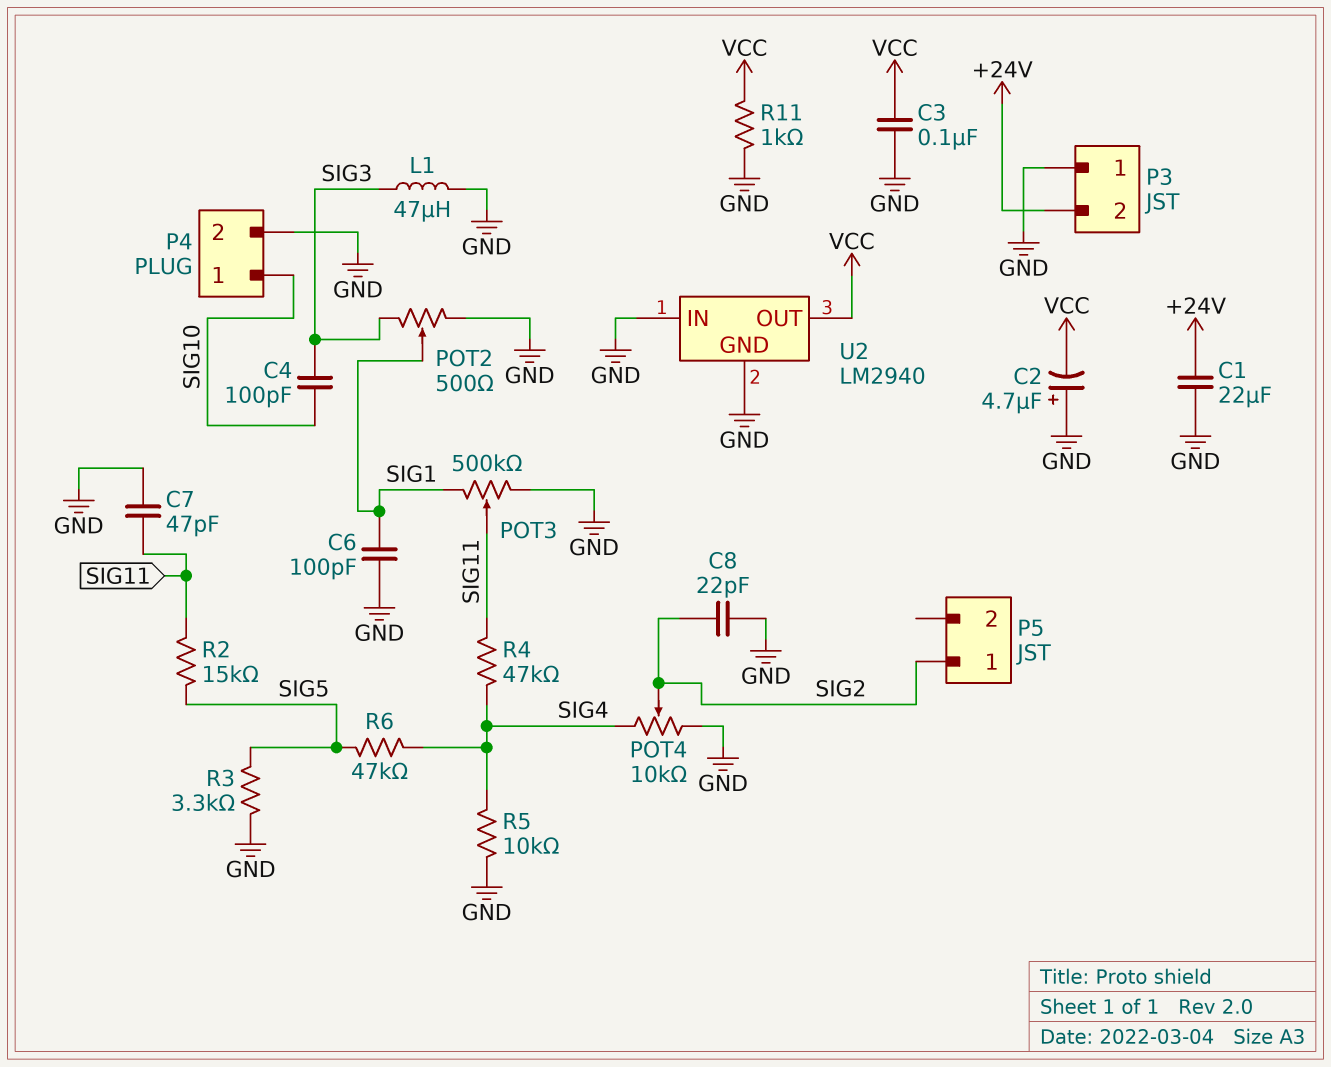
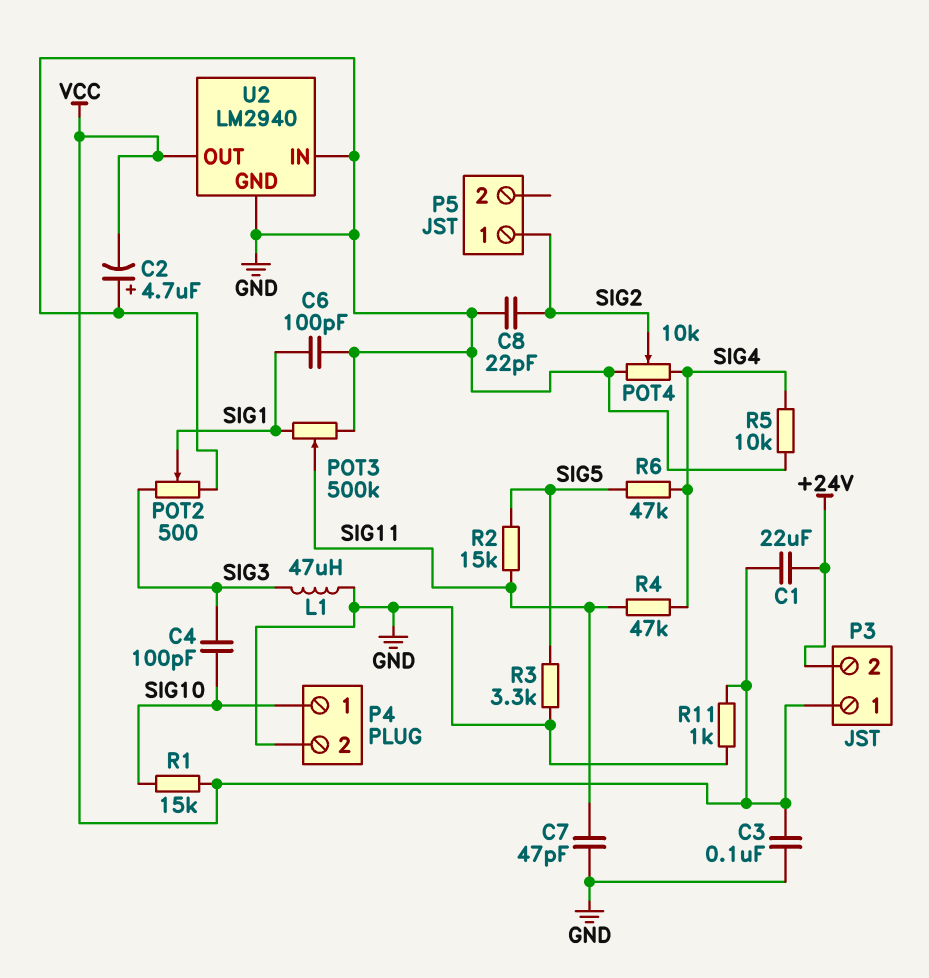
C1: 22uF (+24V, GND) -> 22uF (+24V, VCC)
P3 pin 1: GND -> VCC
R1: none -> 15k (SIG10, VCC)

